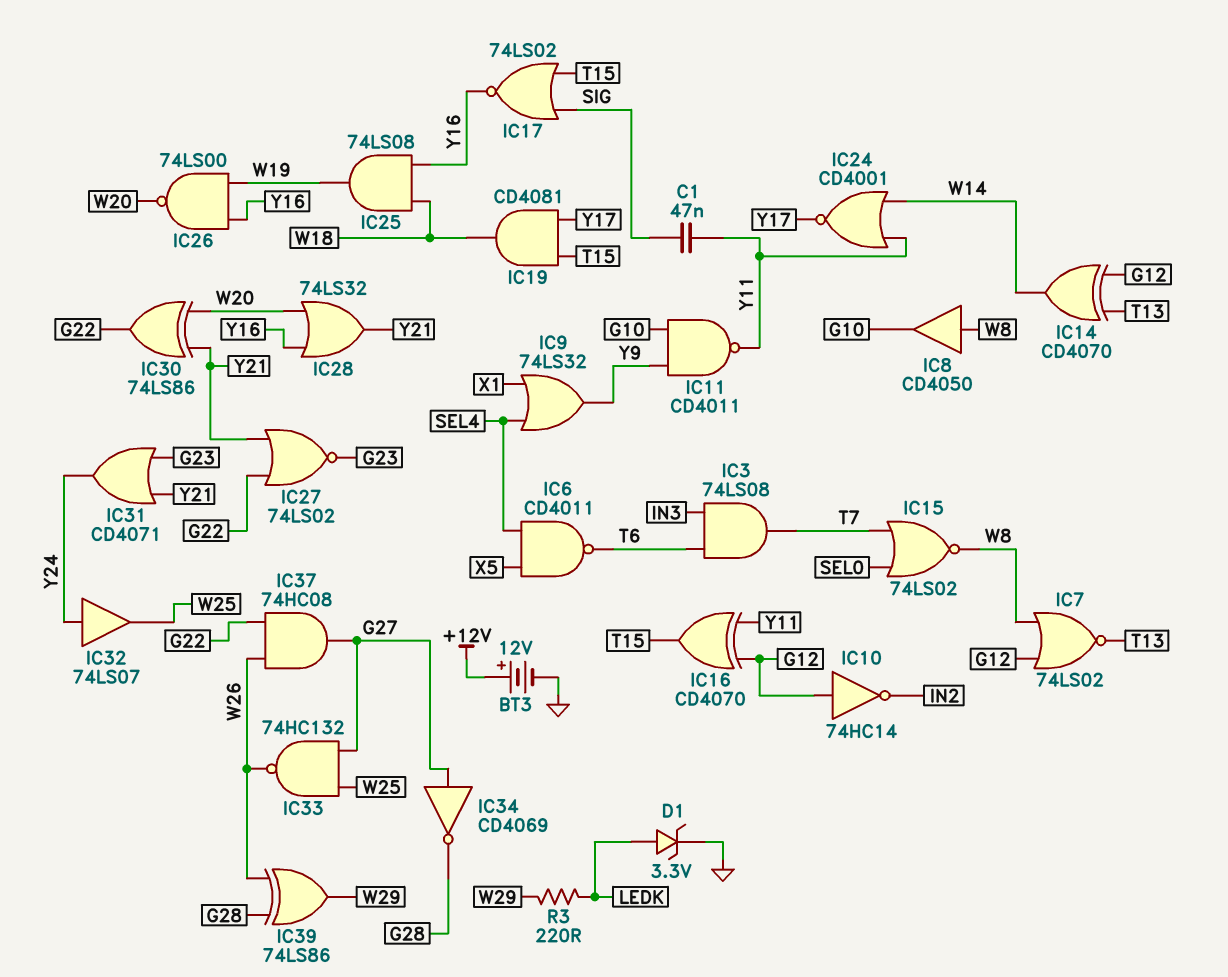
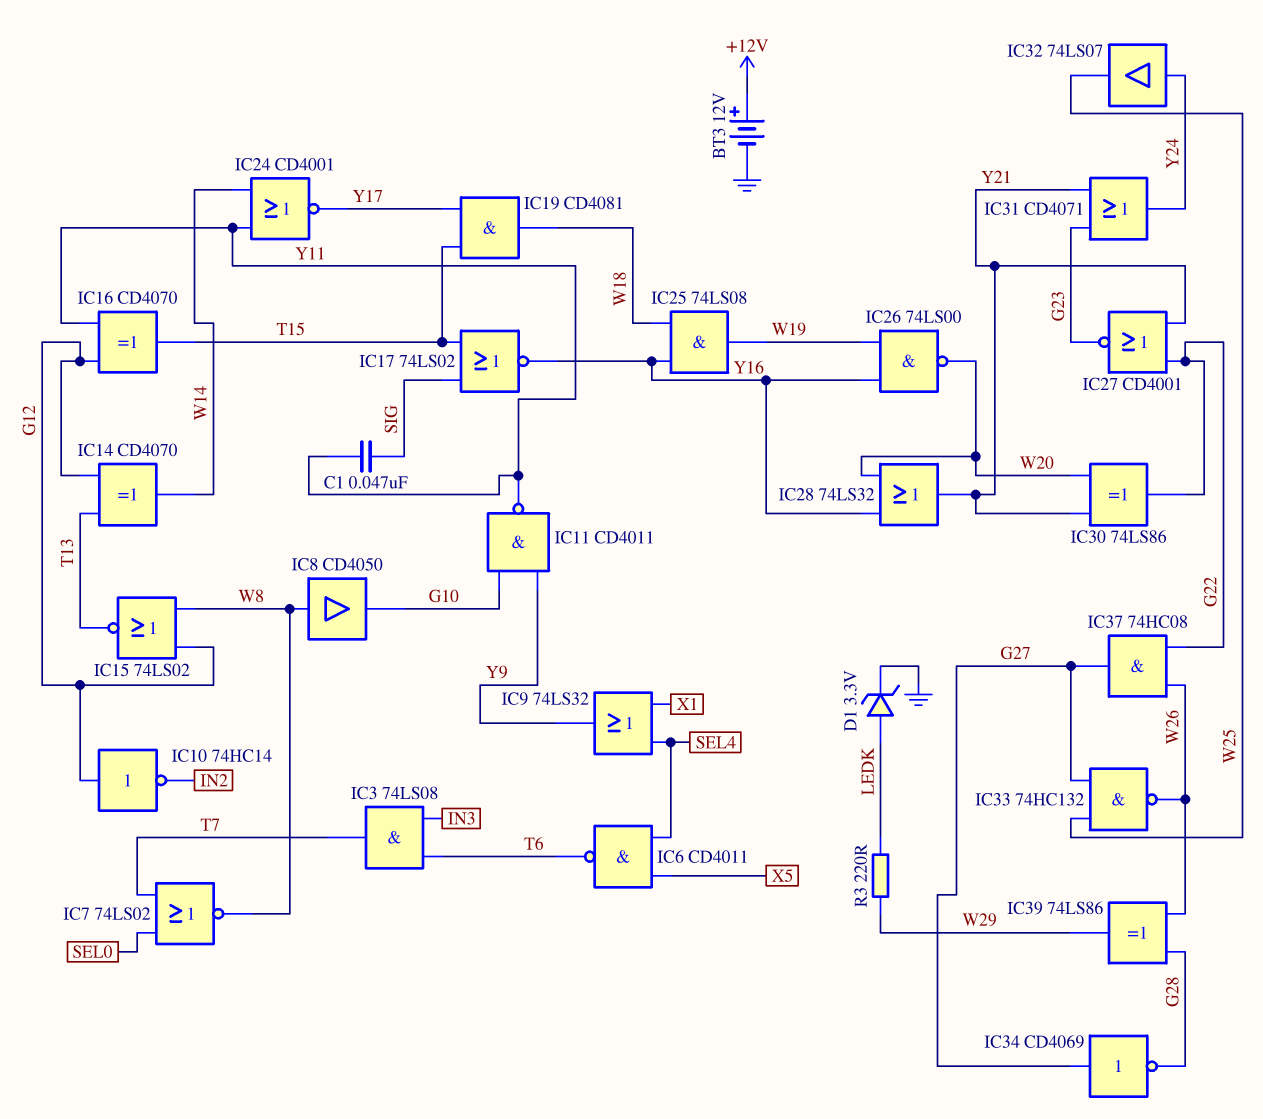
IC7: NOR 74LS02 (in G12, in W8, out T13) -> NOR 74LS02 (in SEL0, in T7, out W8)
IC15: NOR 74LS02 (in SEL0, in T7, out W8) -> NOR 74LS02 (in G12, in W8, out T13)
IC27: NOR 74LS02 (in G22, in Y21, out G23) -> NOR CD4001 (in G22, in Y21, out G23)

